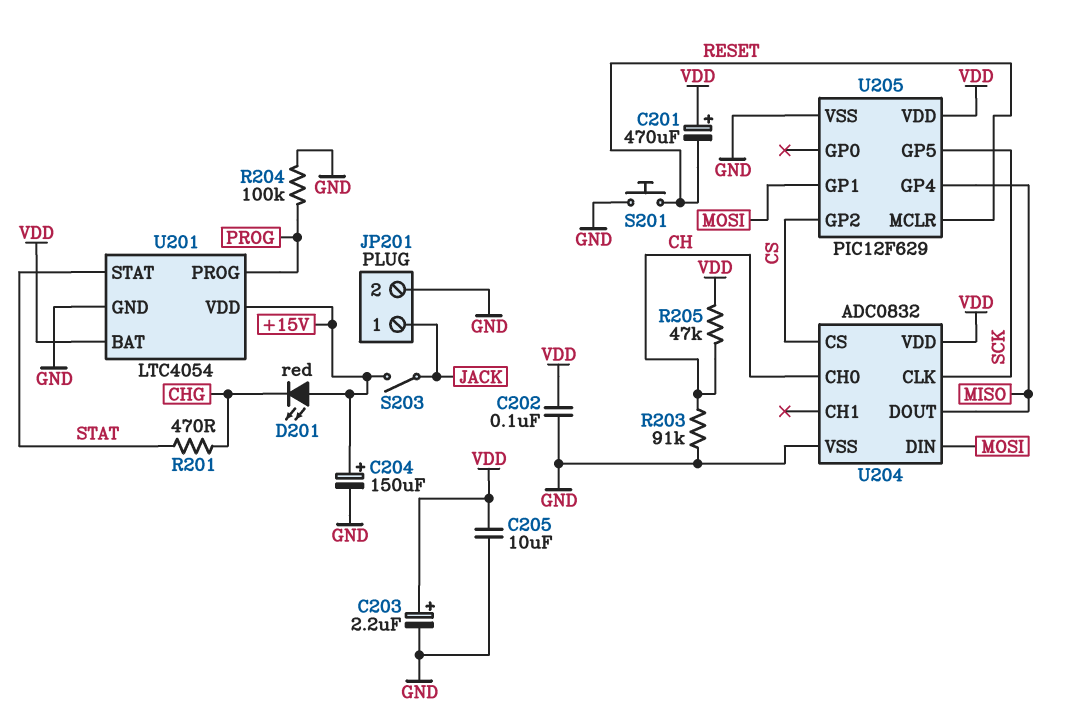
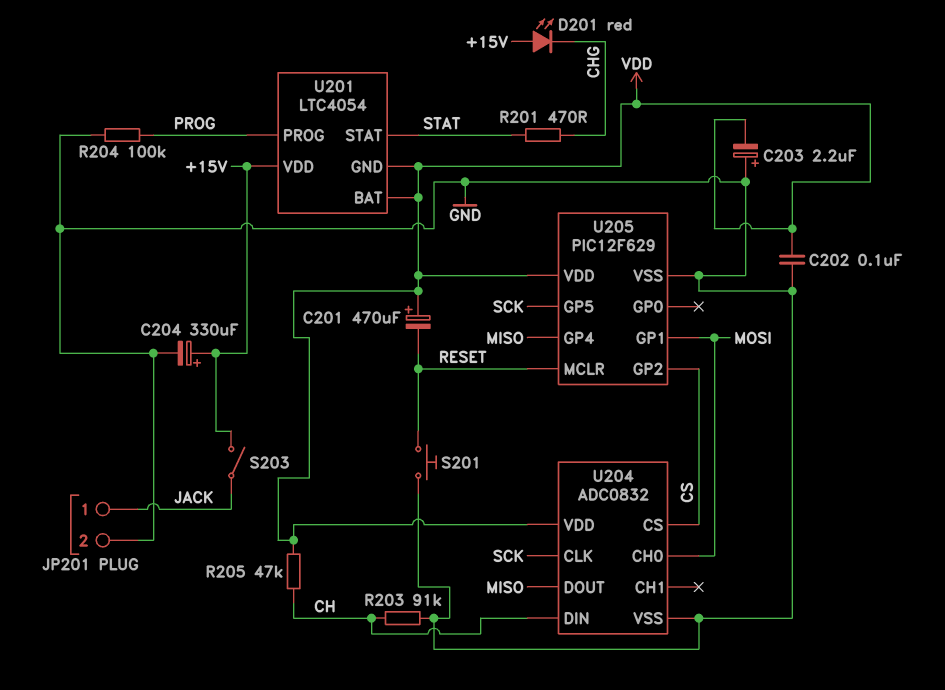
C203: 2.2uF (plus VDD, minus GND) -> 2.2uF (plus GND, minus VDD)
C204: 150uF (plus +15V, minus GND) -> 330uF (plus +15V, minus GND)
C205: 10uF (GND, VDD) -> none
U201 pin GND: GND -> VDD
U204 pin CH0: CH -> MOSI
U204 pin DIN: MOSI -> CH

